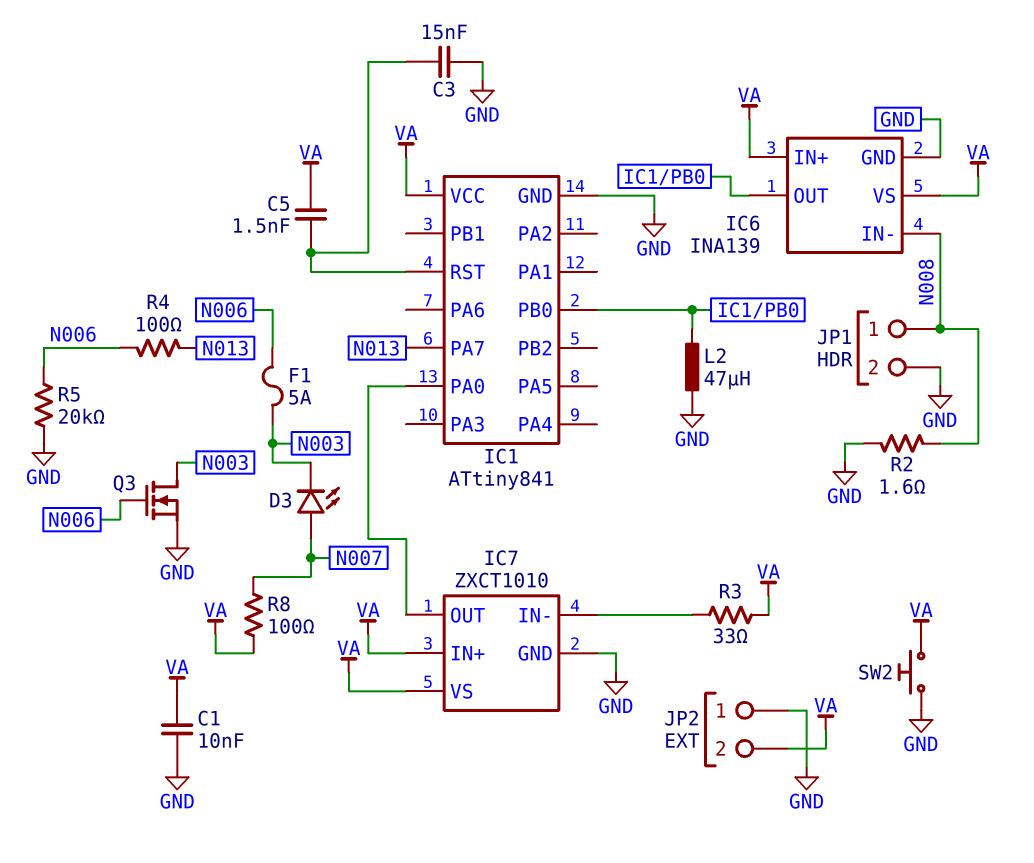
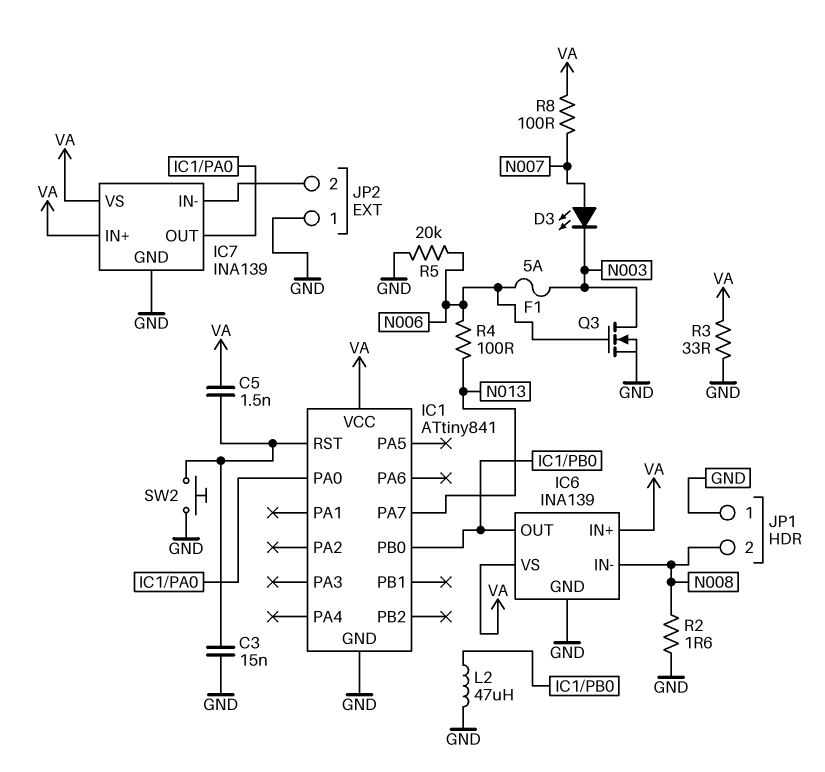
C1: 10nF (GND, VA) -> none
IC7: ZXCT1010 -> INA139
JP1 pin 1: N008 -> GND
JP1 pin 2: GND -> N008
JP2 pin 2: VA -> IC7/IN-
R3: 33 (IC7/IN-, VA) -> 33 (GND, VA)
SW2: button (GND, VA) -> button (GND, IC1/RST)

